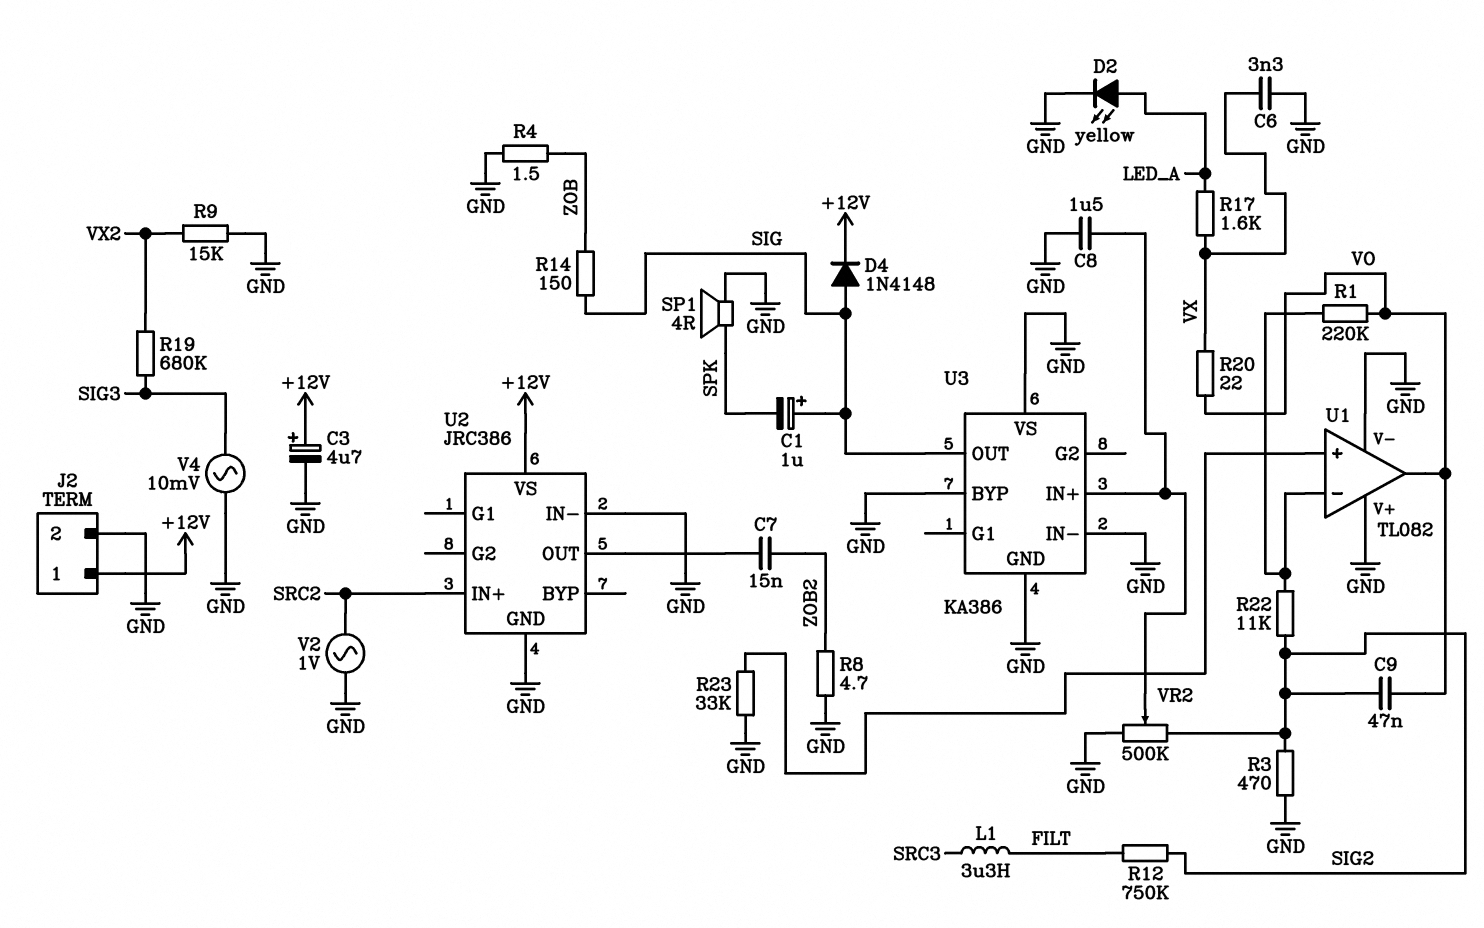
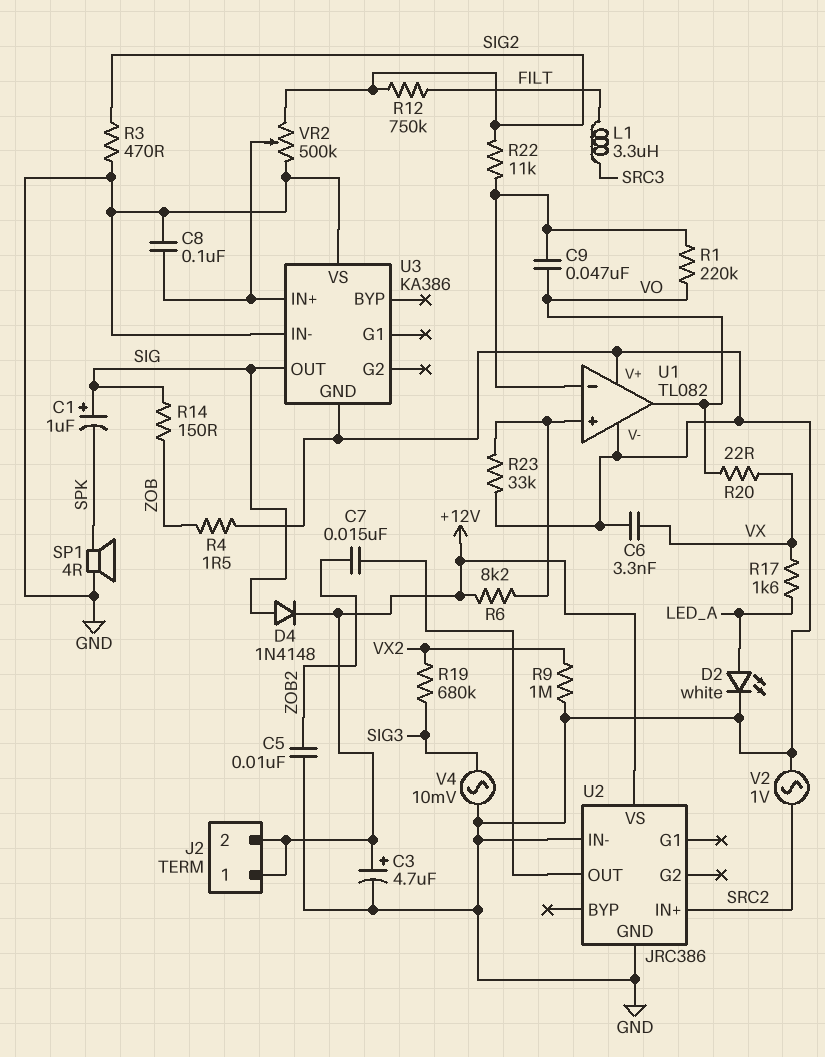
C5: none -> 10nF (GND, ZOB2)
C8: 1.5uF (GND, U3/IN+) -> 100nF (GND, U3/IN+)
C9: 47nF (SIG2, VO) -> 47nF (U1/in-, VO)
D2: LED yellow (A LED_A, K GND) -> LED white (A LED_A, K GND)
J2 pin 2: GND -> +12V
R6: none -> 8.2k (+12V, U1/in+)
R8: 4.7 (GND, ZOB2) -> none
R9: 15k (GND, VX2) -> 1M (GND, VX2)
U3 pin BYP: GND -> none

